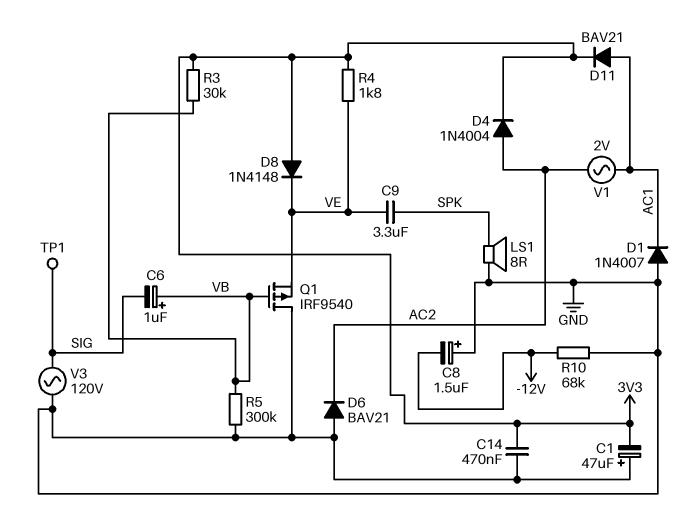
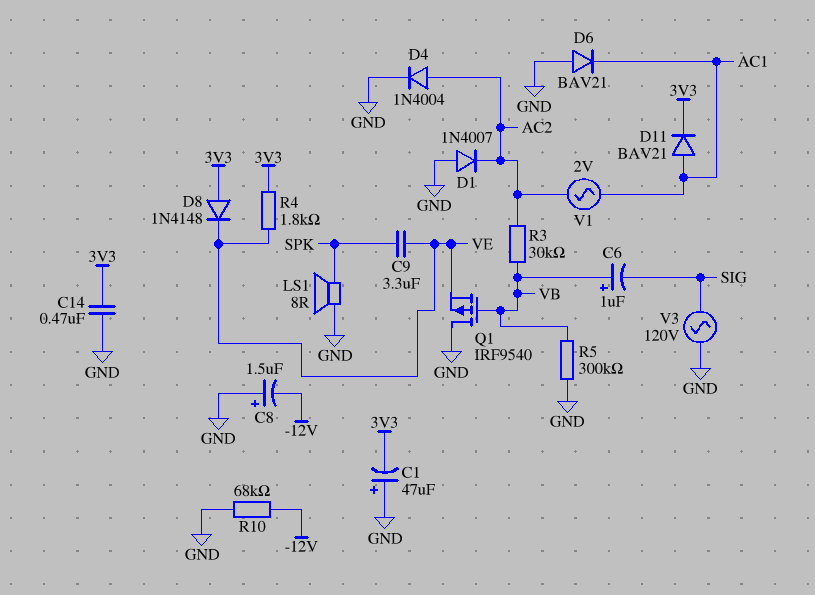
D1: diode 1N4007 (A GND, K AC1) -> diode 1N4007 (A GND, K AC2)
D4: diode 1N4004 (A AC2, K 3V3) -> diode 1N4004 (A AC2, K GND)
D6: diode BAV21 (A GND, K AC2) -> diode BAV21 (A GND, K AC1)
R3: 30k (3V3, VB) -> 30k (AC2, VB)
TP1: test point (SIG) -> none

